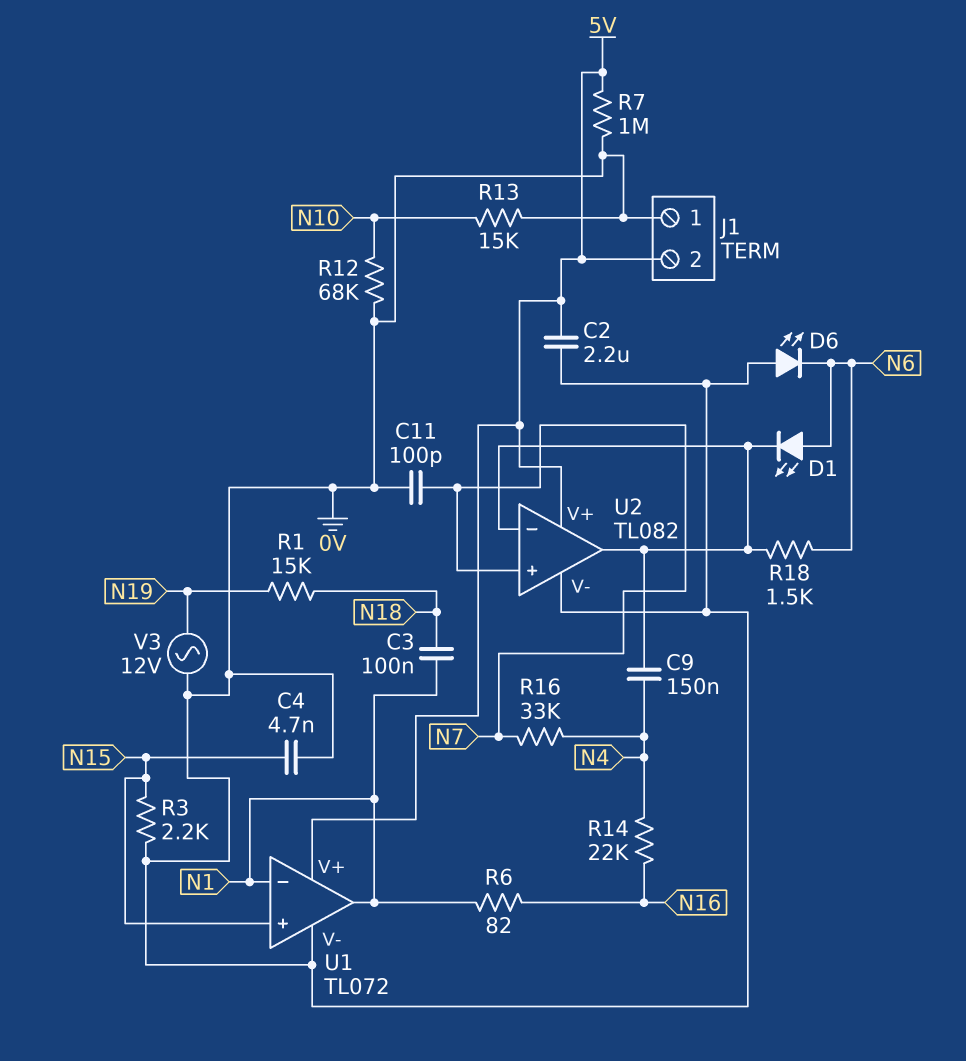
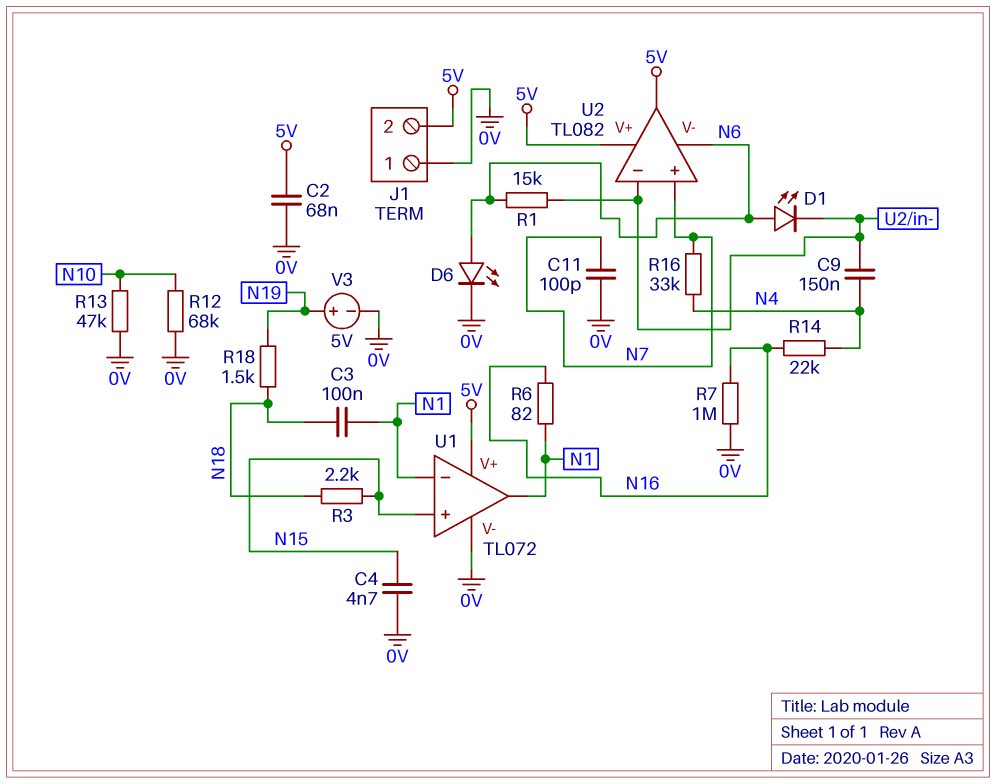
C2: 2.2uF (0V, 5V) -> 68nF (0V, 5V)
D6: LED (A 0V, K N6) -> LED (A N6, K 0V)
R1: 15k (N18, N19) -> 15k (N6, U2/in-)
R3: 2.2k (0V, N15) -> 2.2k (N15, N18)
R7: 1M (0V, 5V) -> 1M (0V, N16)
R13: 15k (0V, N10) -> 47k (0V, N10)
R18: 1.5k (N6, U2/in-) -> 1.5k (N18, N19)
U2 pin V-: 0V -> N6
U2 pin out: U2/in- -> 5V
V3: AC 12V (0V, N19) -> 5V (plus N19, minus 0V)

